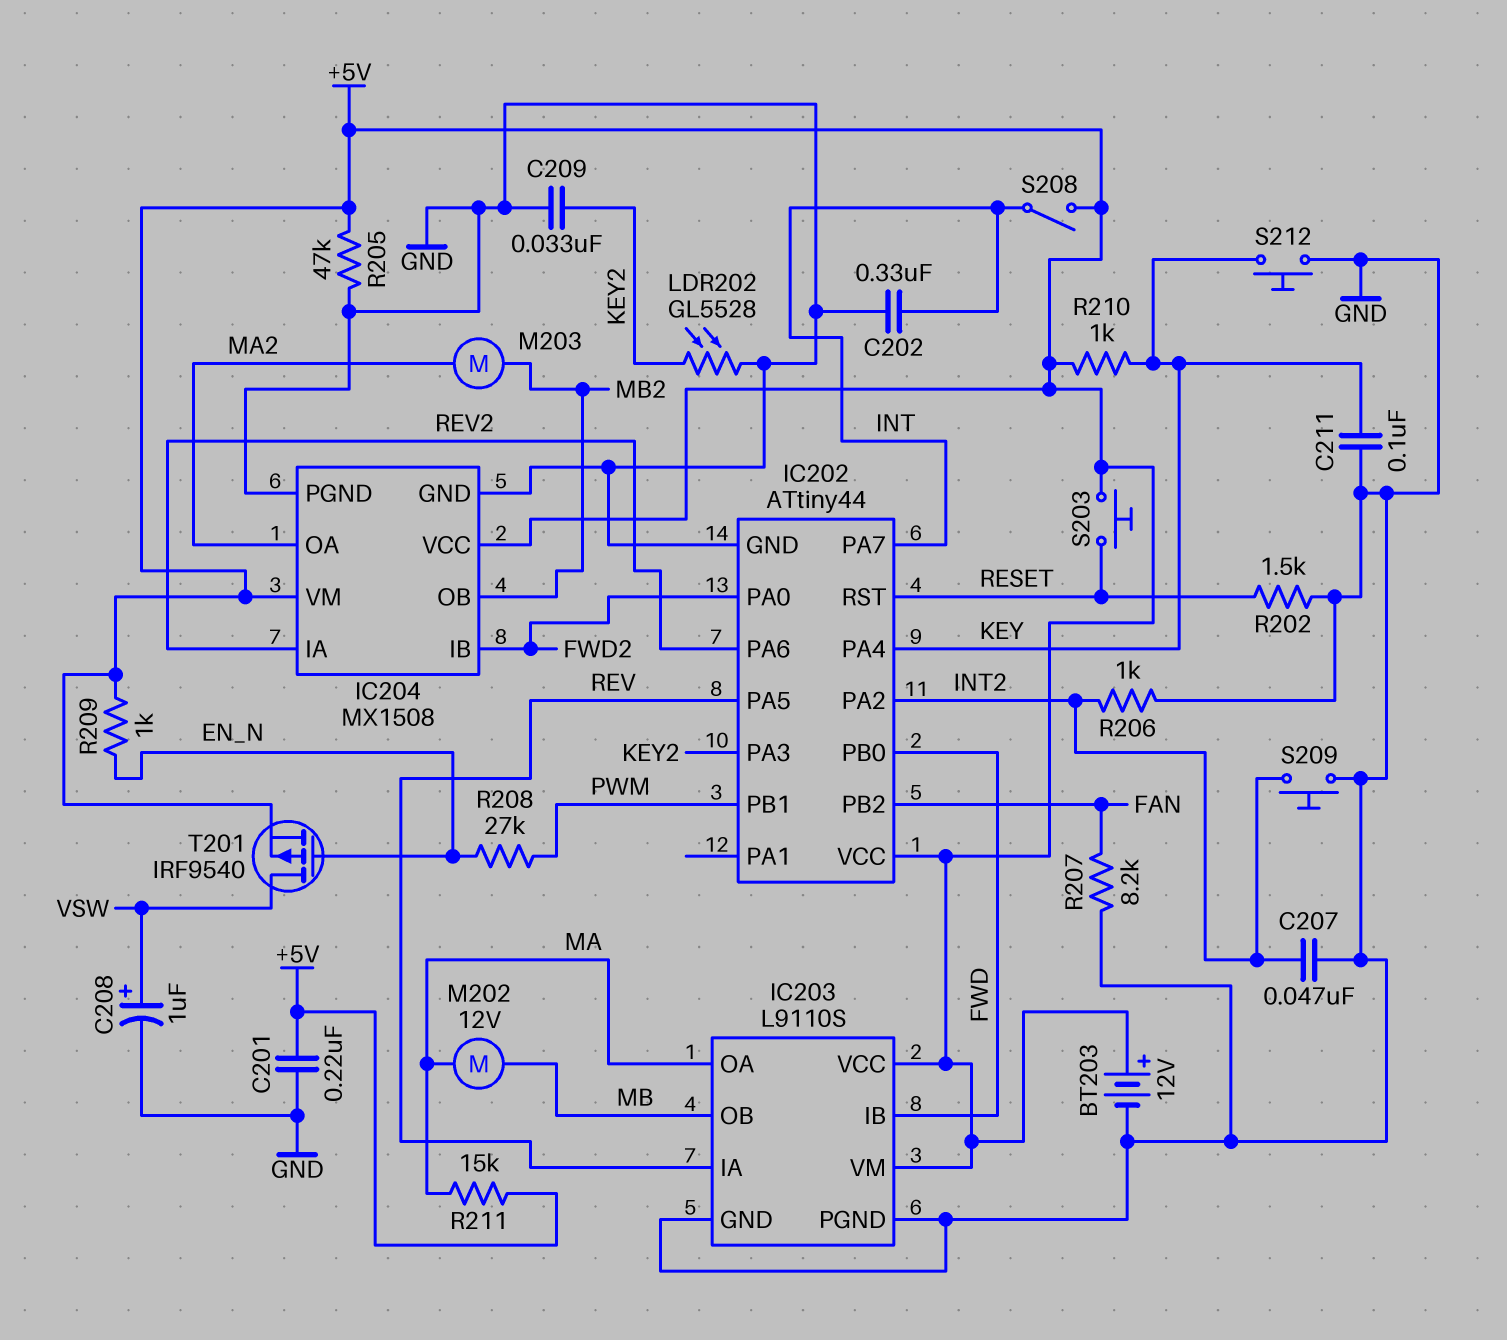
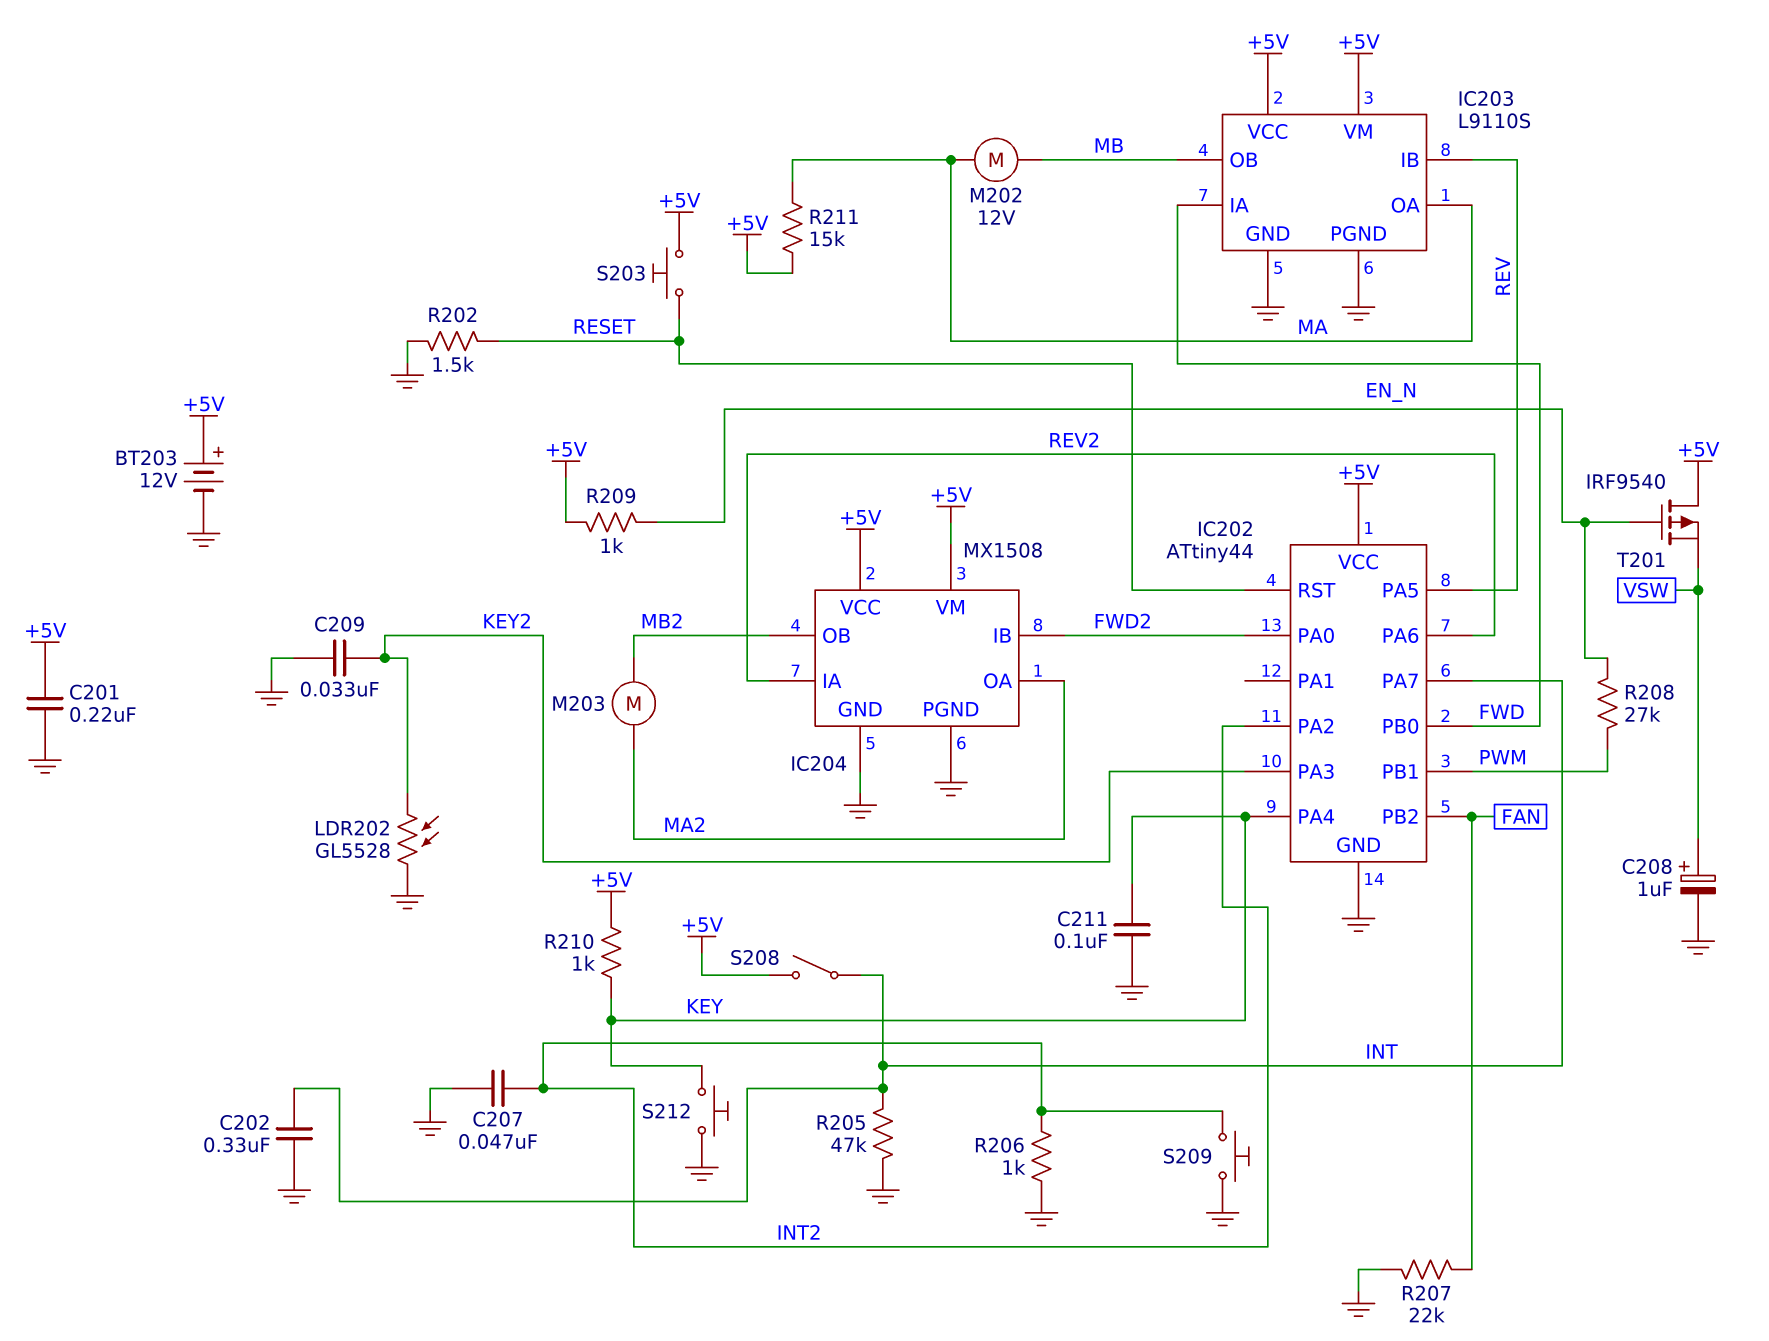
IC203 pin IA: REV -> FWD
IC203 pin IB: FWD -> REV
R205: 47k (+5V, GND) -> 47k (GND, INT)
R207: 8.2k (FAN, GND) -> 22k (FAN, GND)
T201: PMOS IRF9540 (G EN_N, D VSW, S +5V) -> PMOS IRF9540 (G EN_N, D +5V, S VSW)

